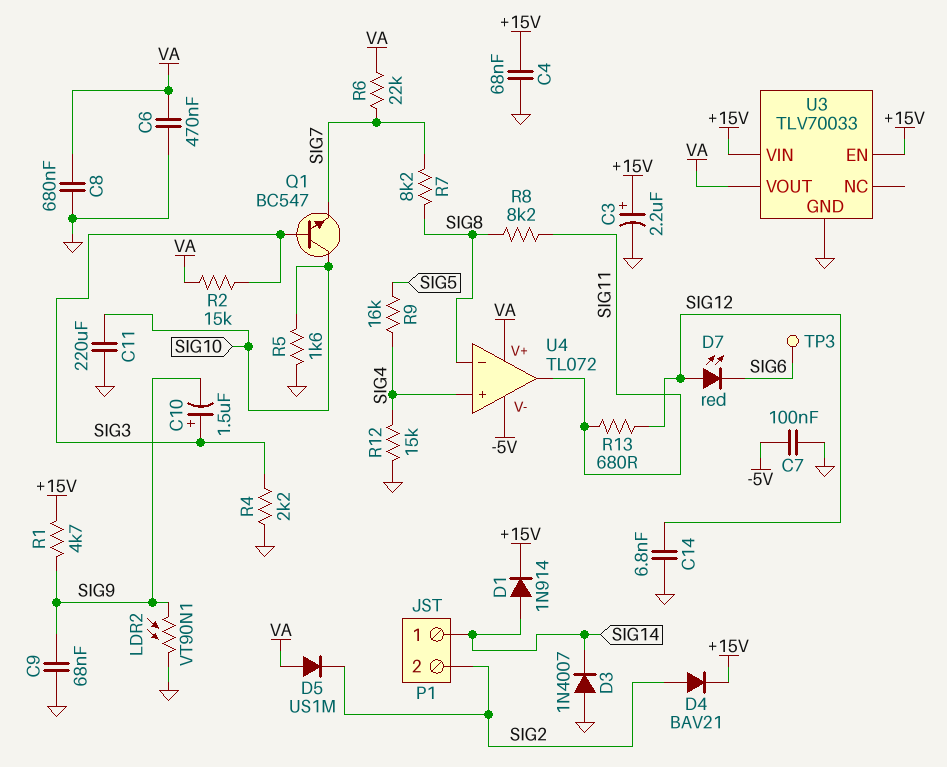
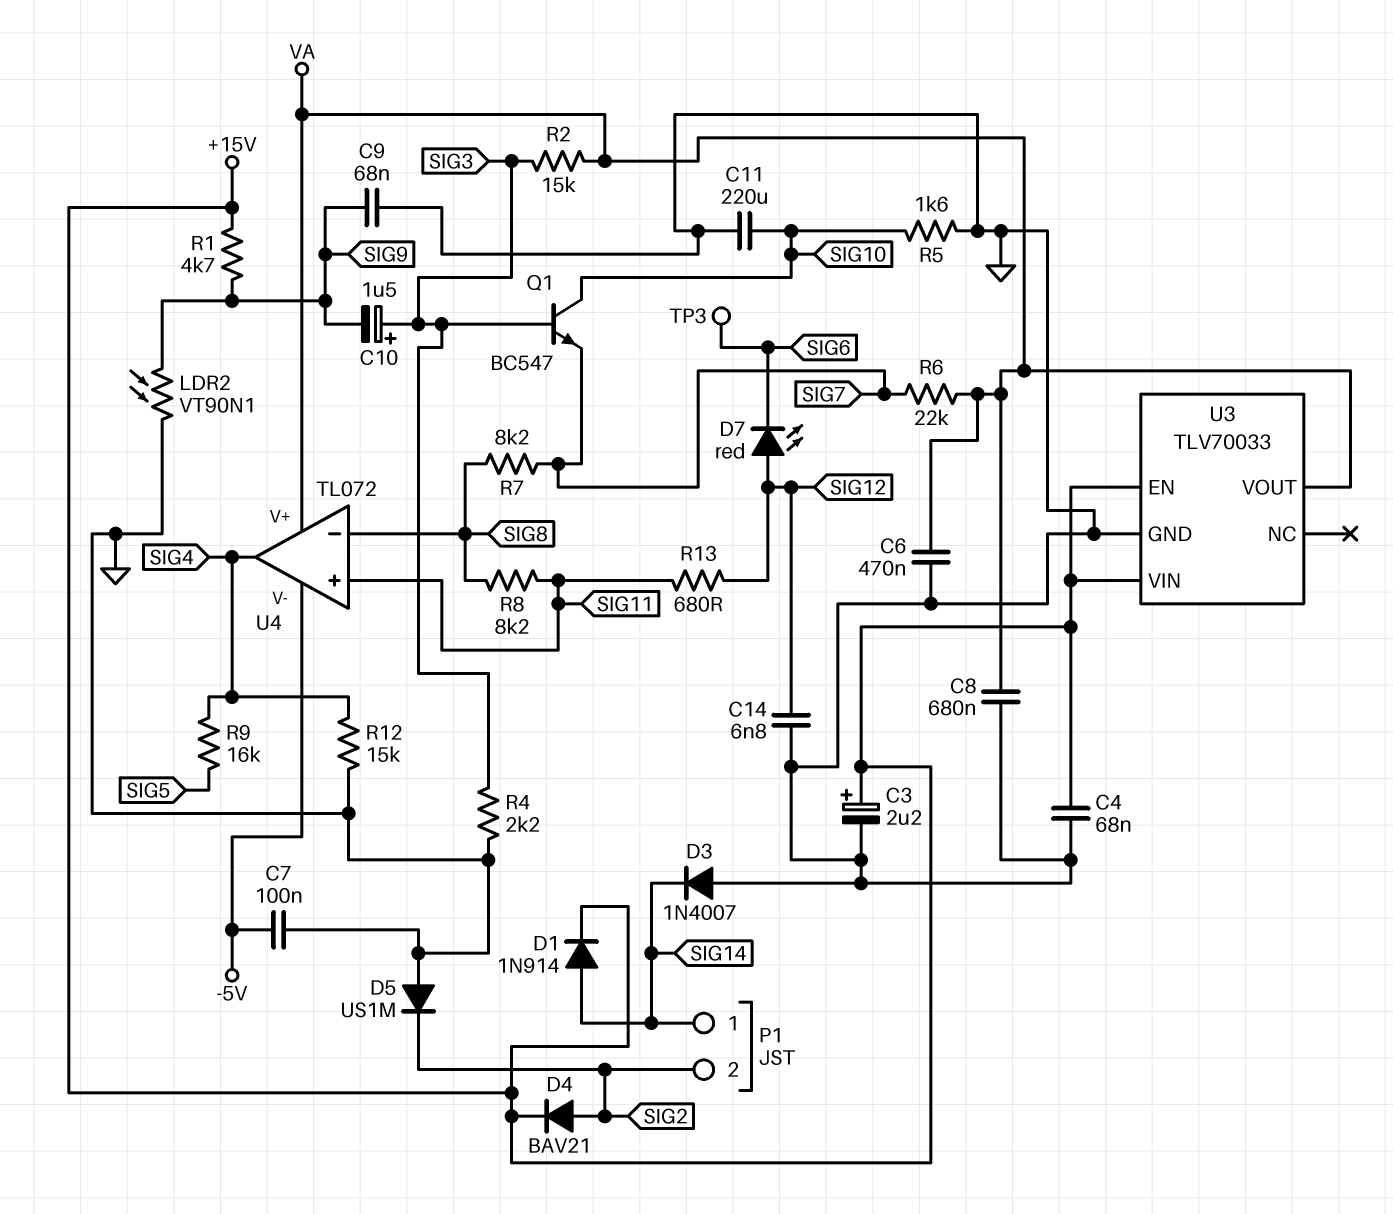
D5: diode US1M (A VA, K SIG2) -> diode US1M (A GND, K SIG2)
U4 pin in+: SIG4 -> SIG11
U4 pin out: SIG11 -> SIG4

